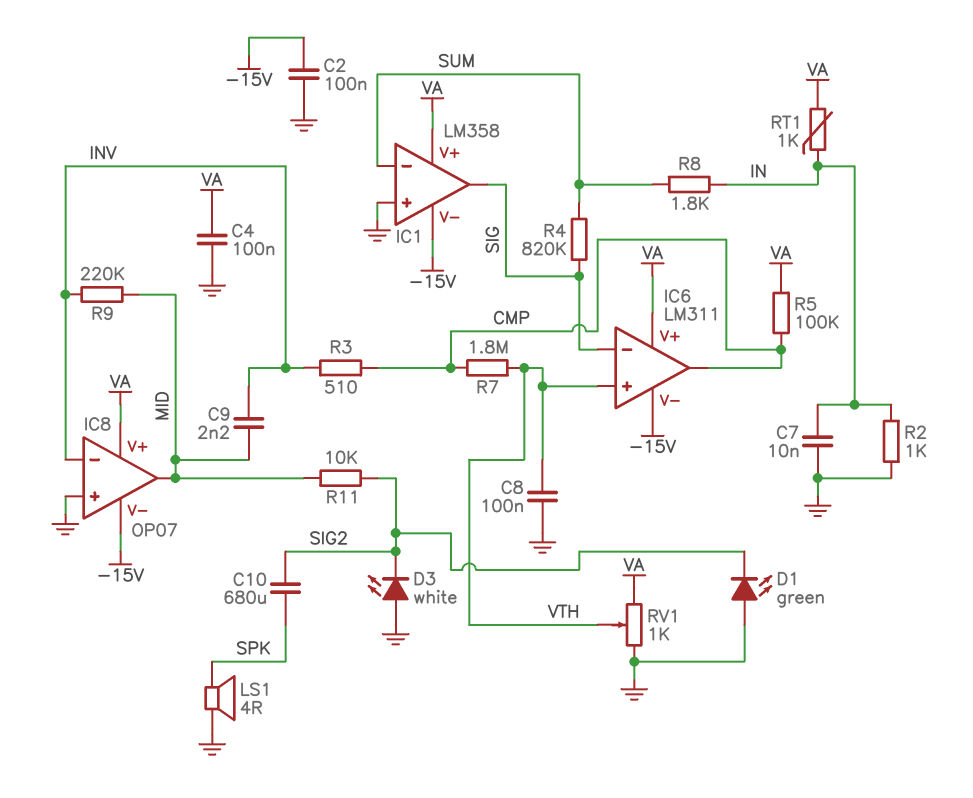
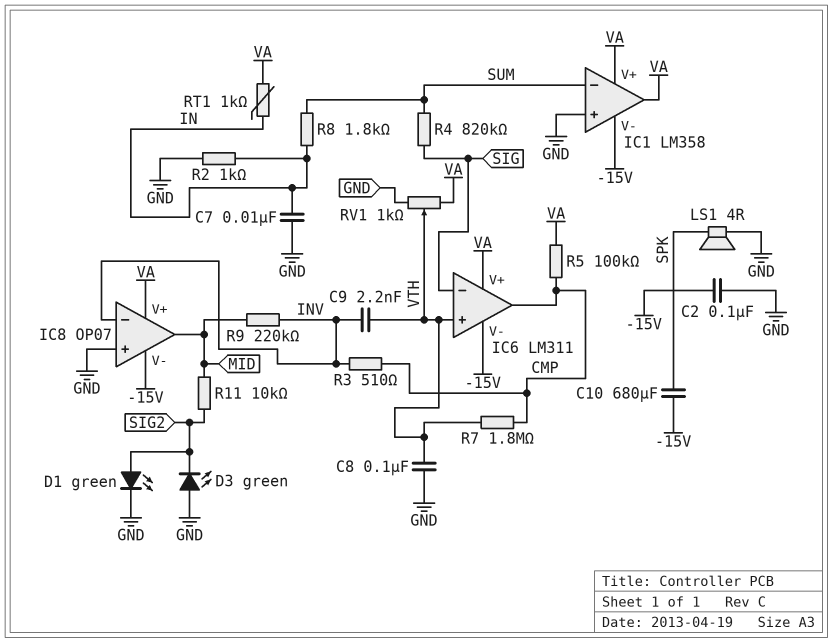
C4: 100nF (GND, VA) -> none
C9: 2.2nF (INV, MID) -> 2.2nF (INV, VTH)
C10: 680uF (SIG2, SPK) -> 680uF (-15V, SPK)
D1: LED green (A GND, K SIG2) -> LED green (A SIG2, K GND)
D3: LED white (A GND, K SIG2) -> LED green (A GND, K SIG2)
IC1 pin out: SIG -> VA

